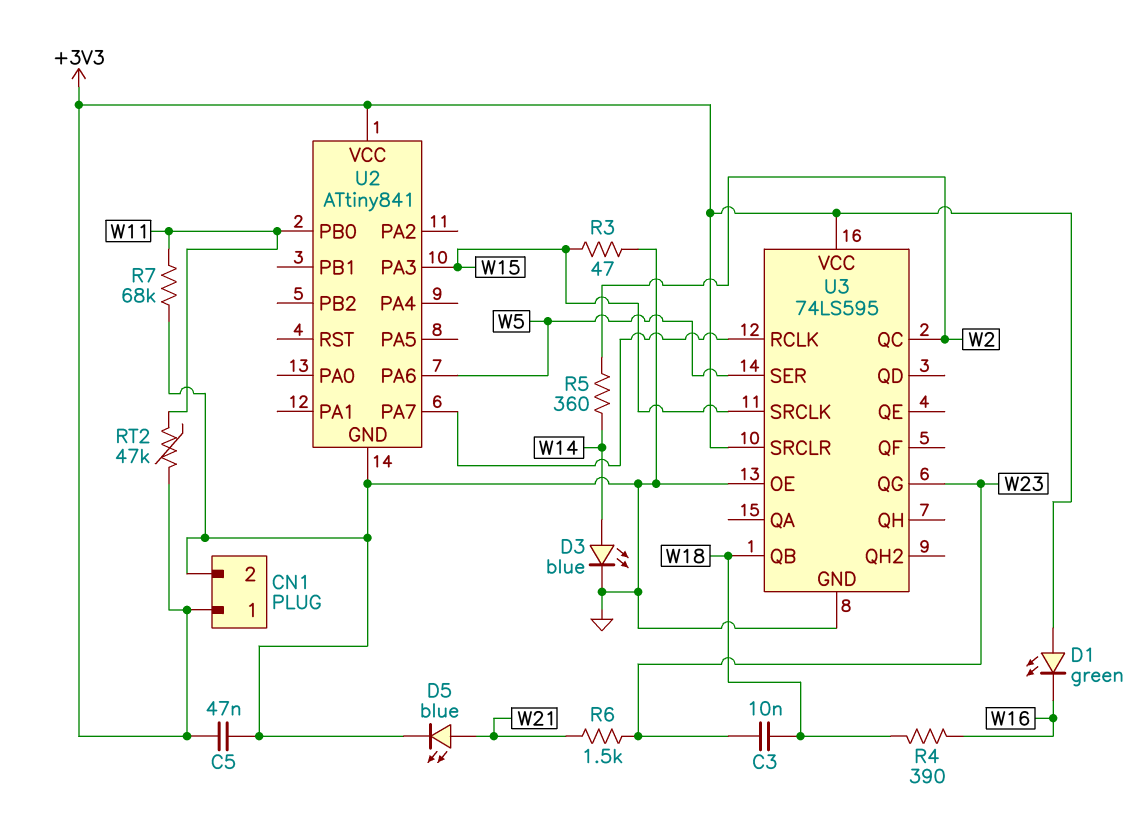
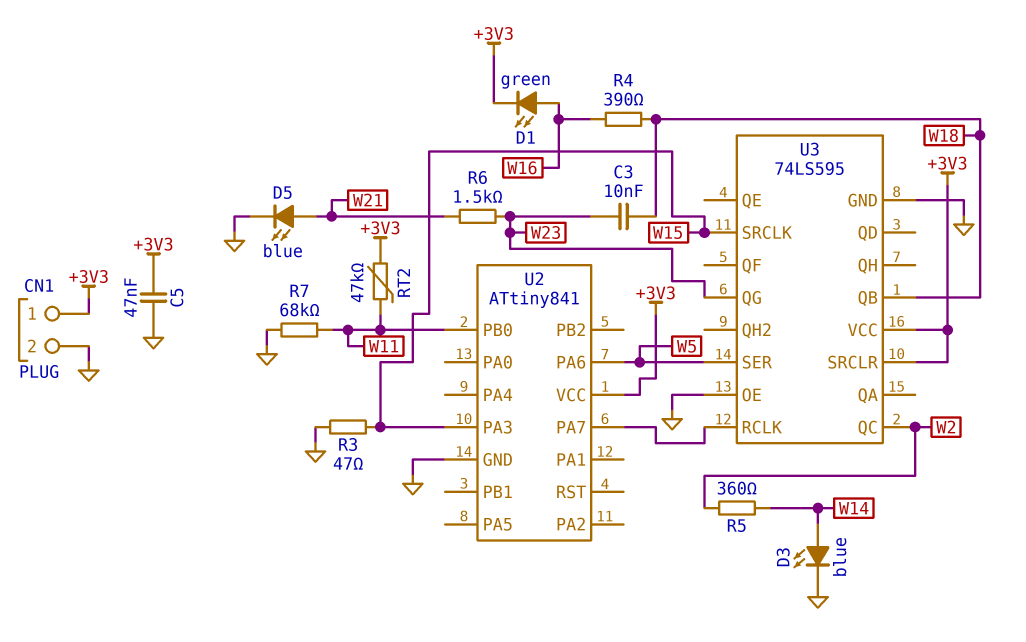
D1: LED green (A +3V3, K W16) -> LED green (A W16, K +3V3)

